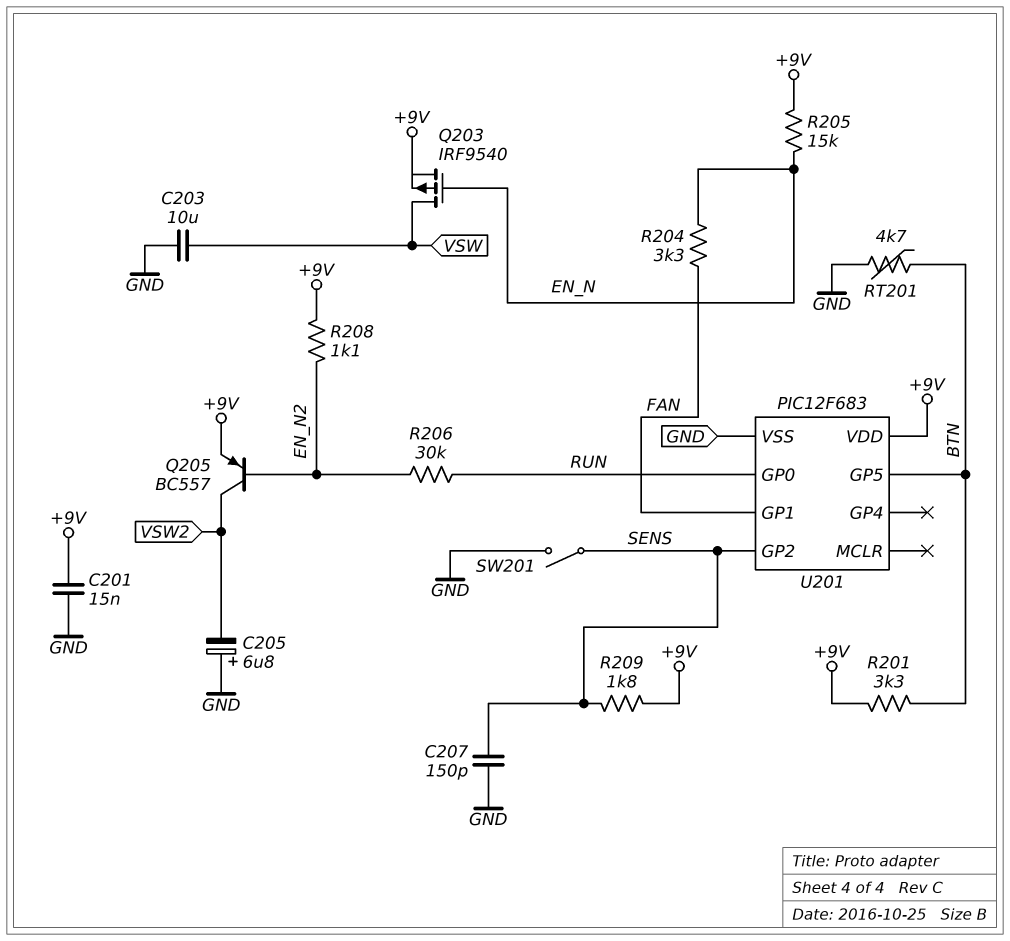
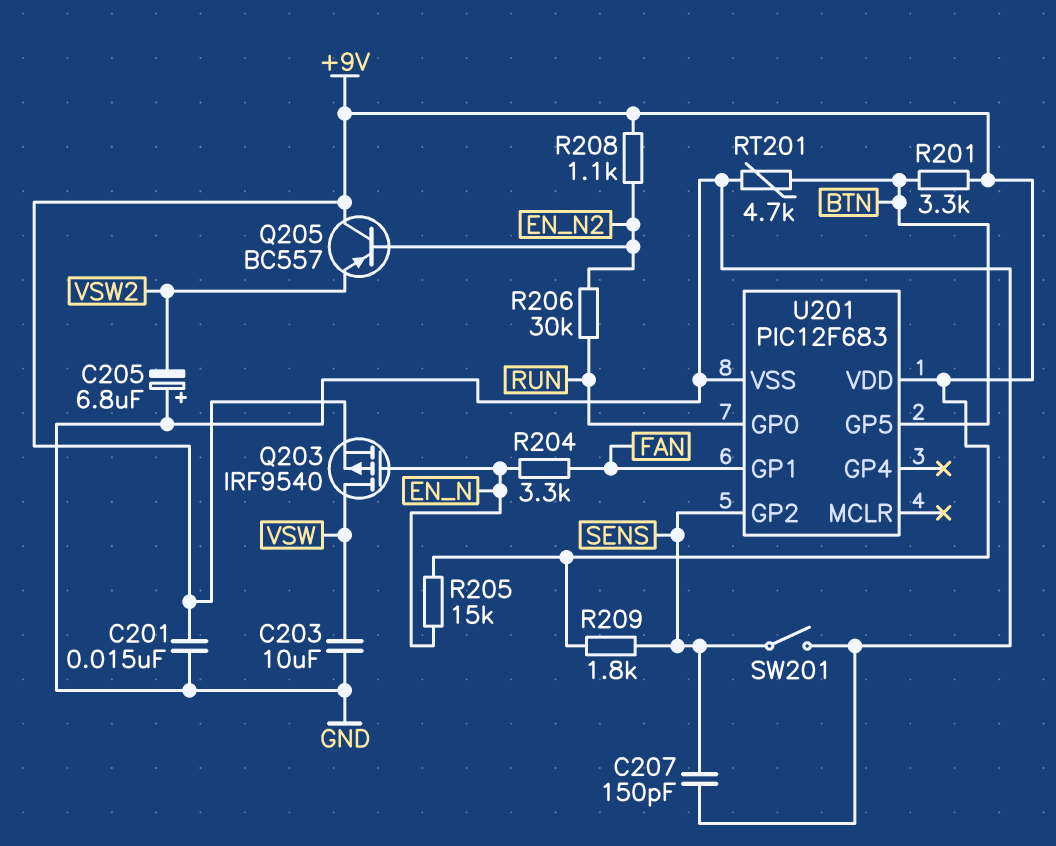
Q205: PNP BC557 (B EN_N2, C VSW2, E +9V) -> PNP BC557 (B EN_N2, C +9V, E VSW2)

